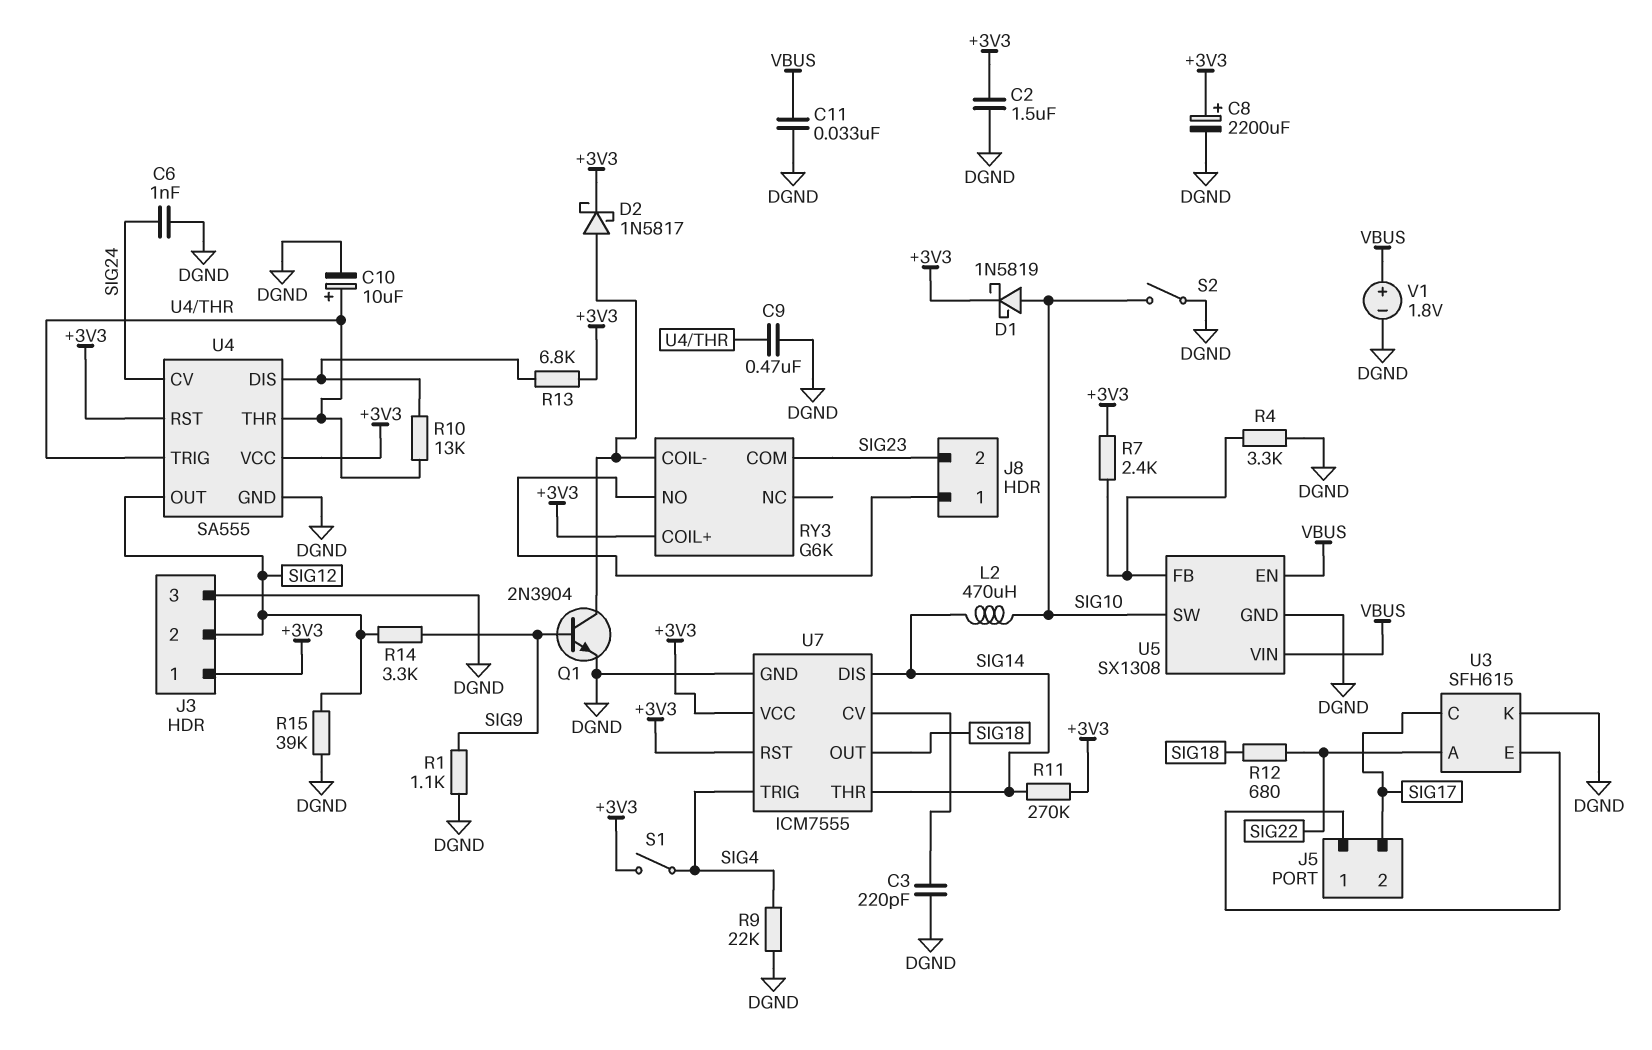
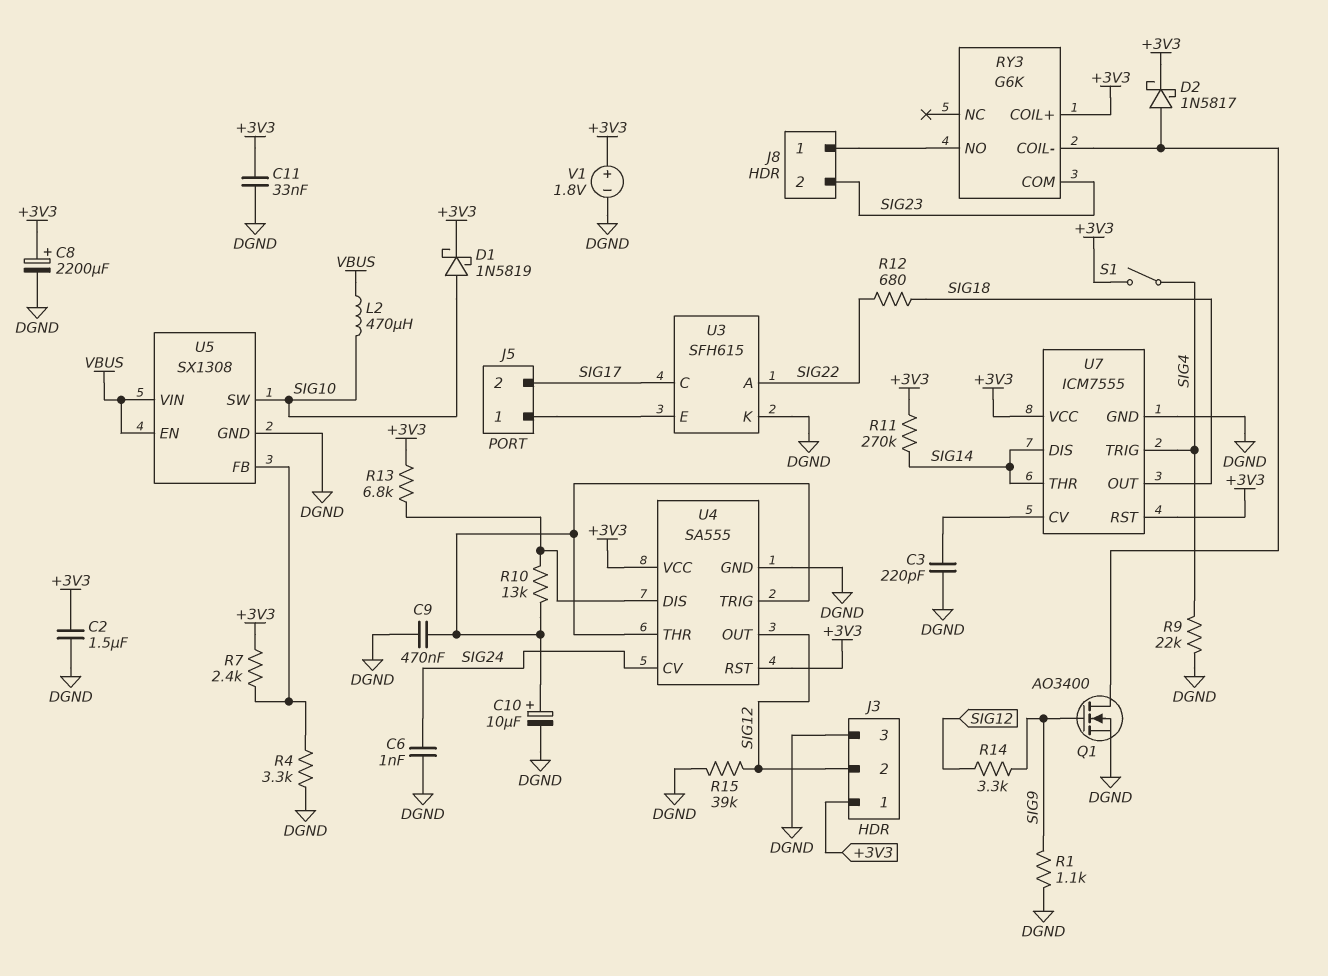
C11: 33nF (DGND, VBUS) -> 33nF (+3V3, DGND)
L2: 470uH (SIG10, SIG14) -> 470uH (SIG10, VBUS)
Q1: NPN 2N3904 (B SIG9, C RY3/COIL-, E DGND) -> NMOS AO3400 (G SIG9, D RY3/COIL-, S DGND)
S2: switch (DGND, SIG10) -> none
V1: 1.8V (plus VBUS, minus DGND) -> 1.8V (plus +3V3, minus DGND)

